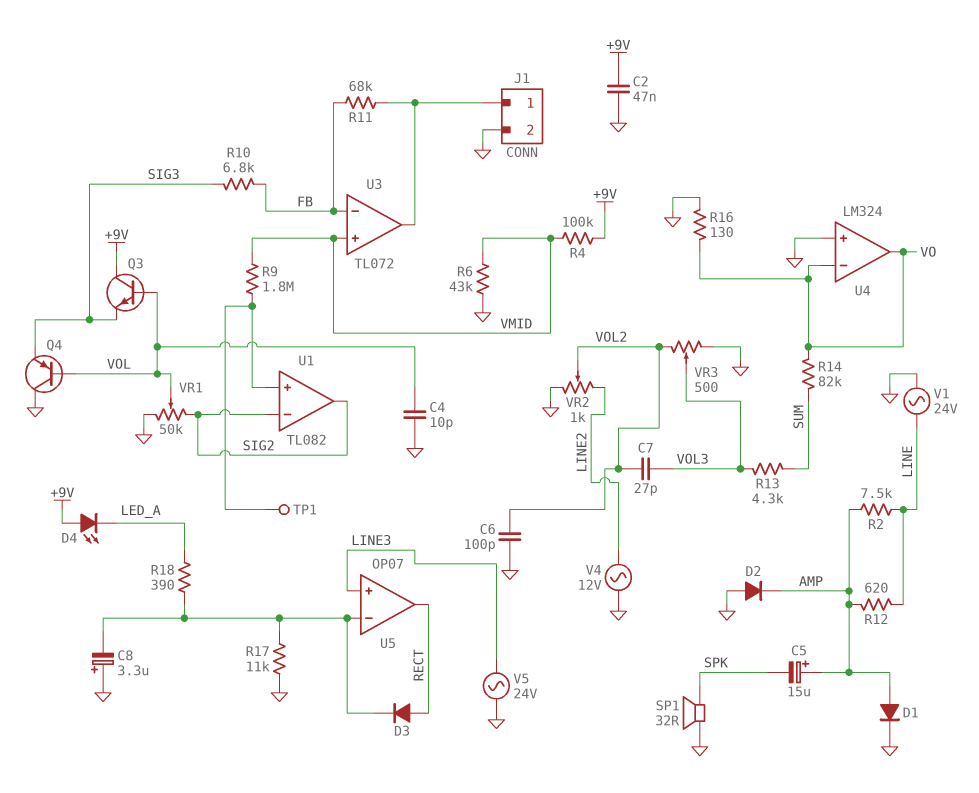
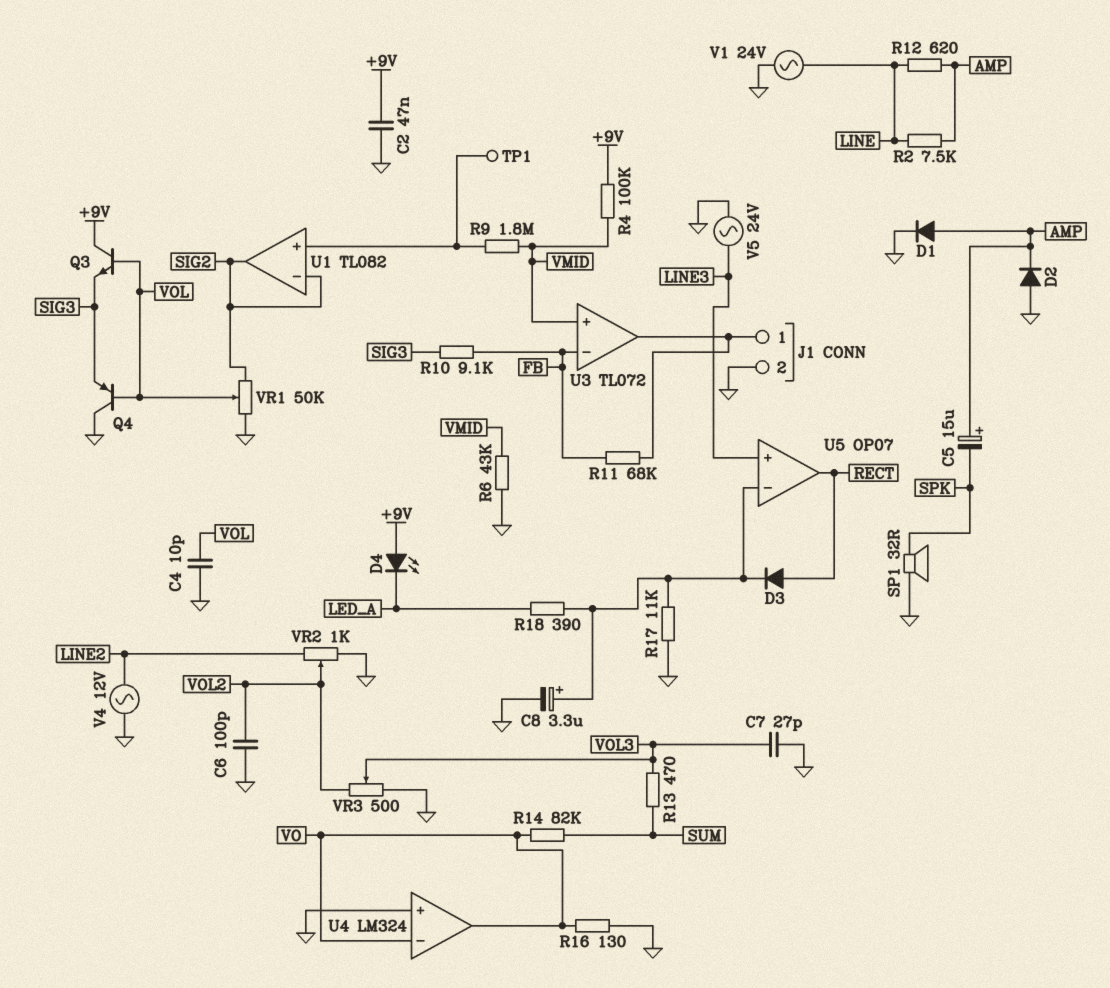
C7: 27pF (VOL2, VOL3) -> 27pF (GND, VOL3)
C8: 3.3uF (plus GND, minus U5/in-) -> 3.3uF (plus U5/in-, minus GND)
R10: 6.8k (FB, SIG3) -> 9.1k (FB, SIG3)
R13: 4.3k (SUM, VOL3) -> 470 (SUM, VOL3)

